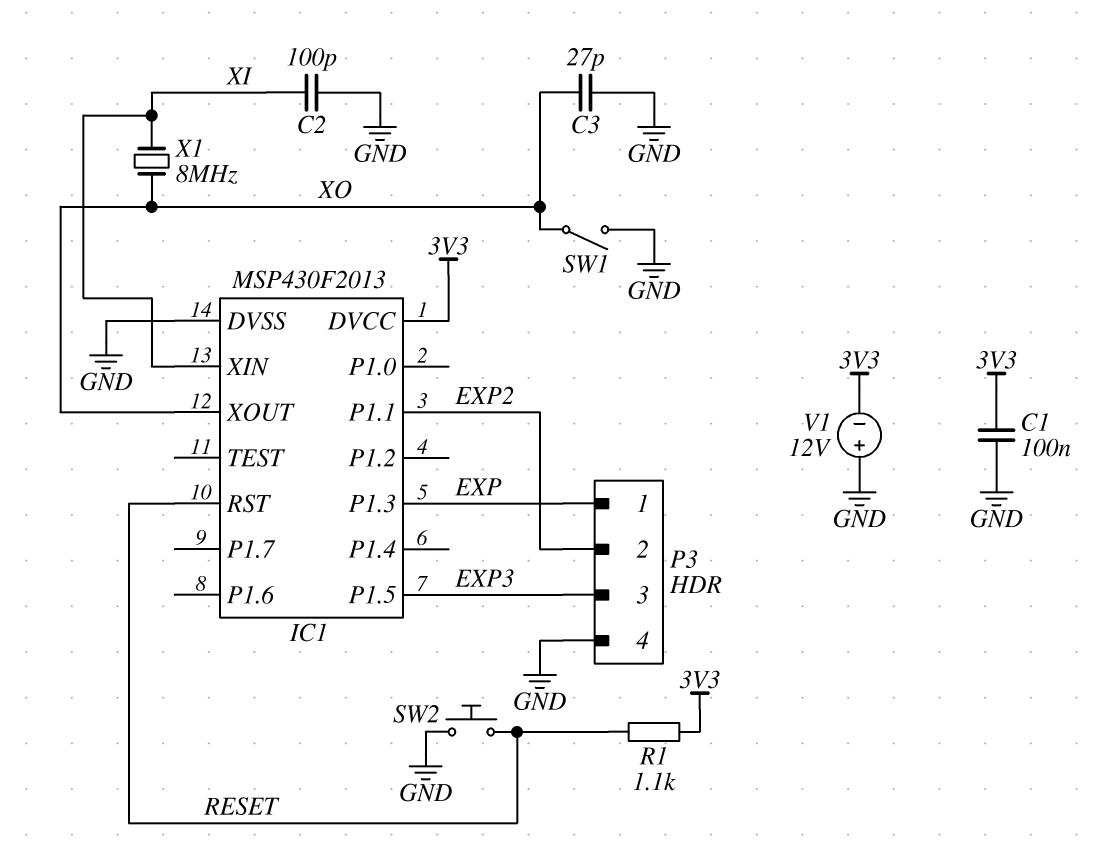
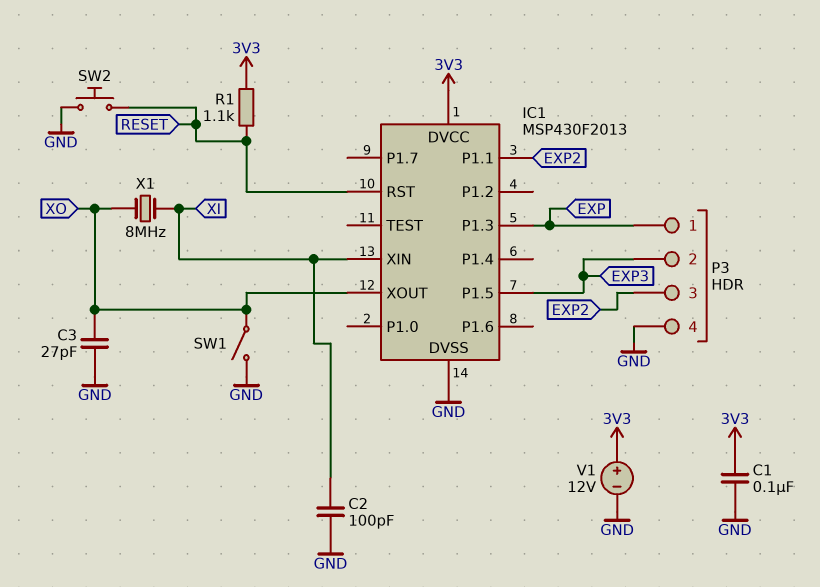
P3 pin 2: EXP2 -> EXP3
P3 pin 3: EXP3 -> EXP2
V1: 12V (plus GND, minus 3V3) -> 12V (plus 3V3, minus GND)

